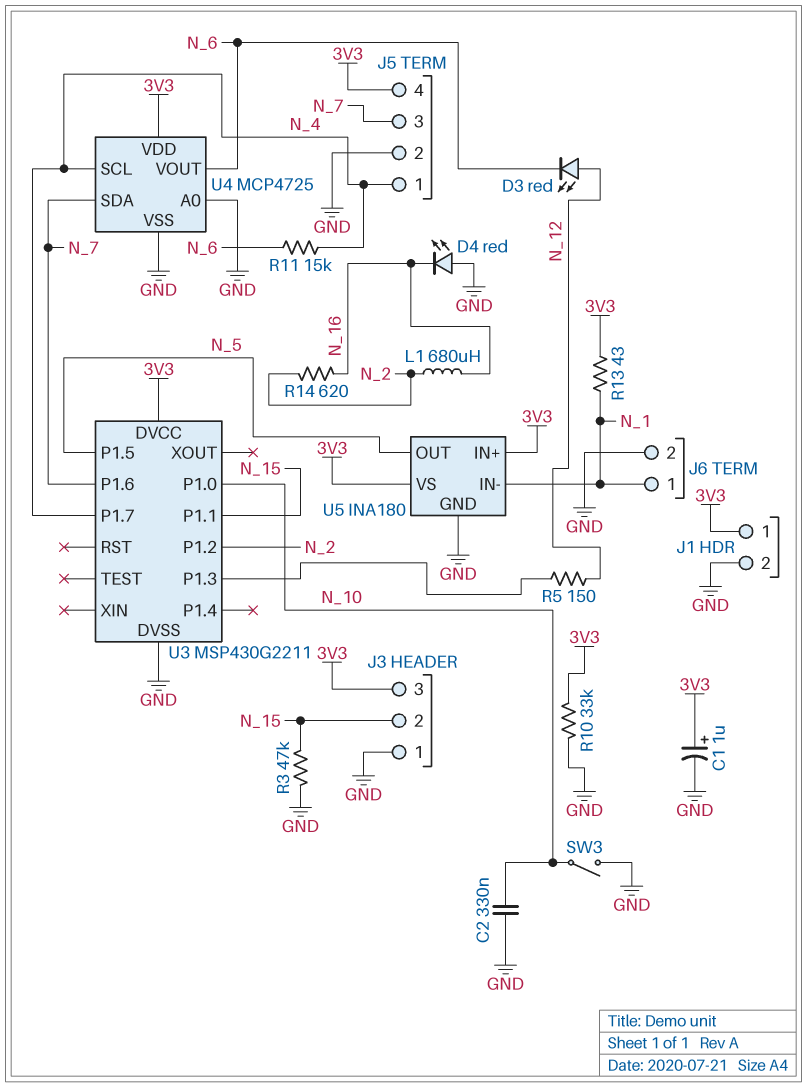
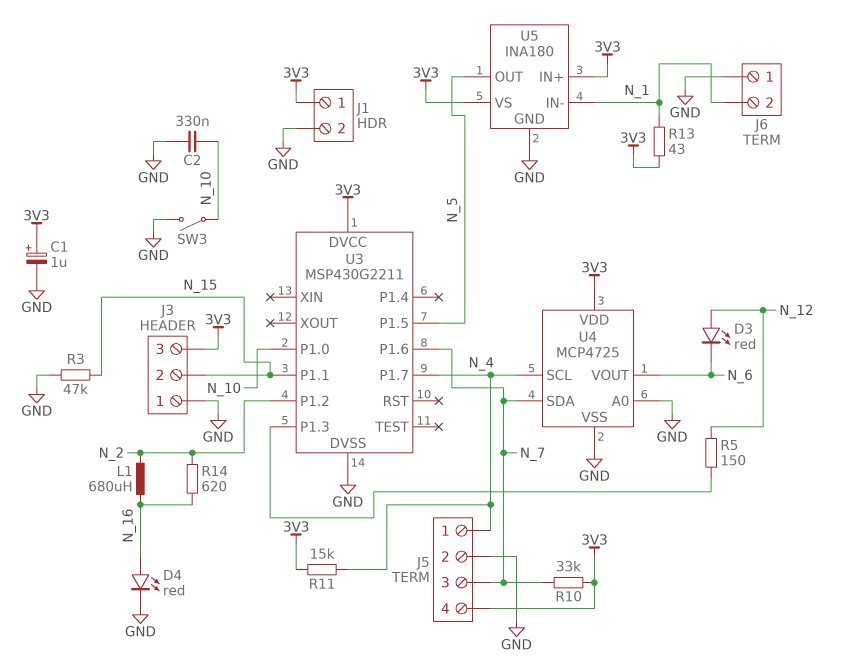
D4: LED red (A GND, K N_16) -> LED red (A N_16, K GND)
J6 pin 1: N_1 -> GND
J6 pin 2: GND -> N_1
R10: 33k (3V3, GND) -> 33k (3V3, N_7)
R11: 15k (N_4, N_6) -> 15k (3V3, N_4)

